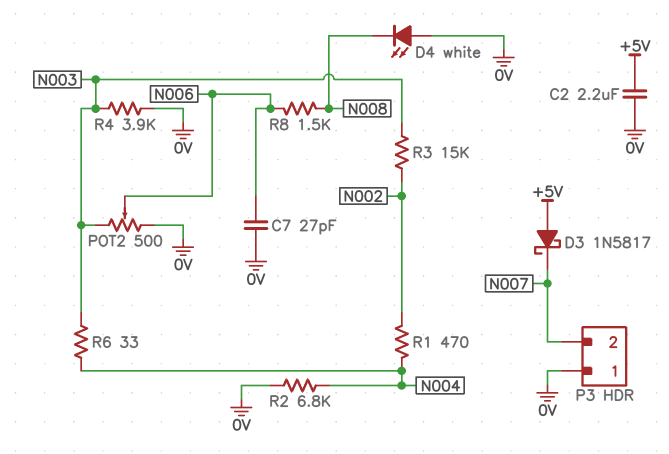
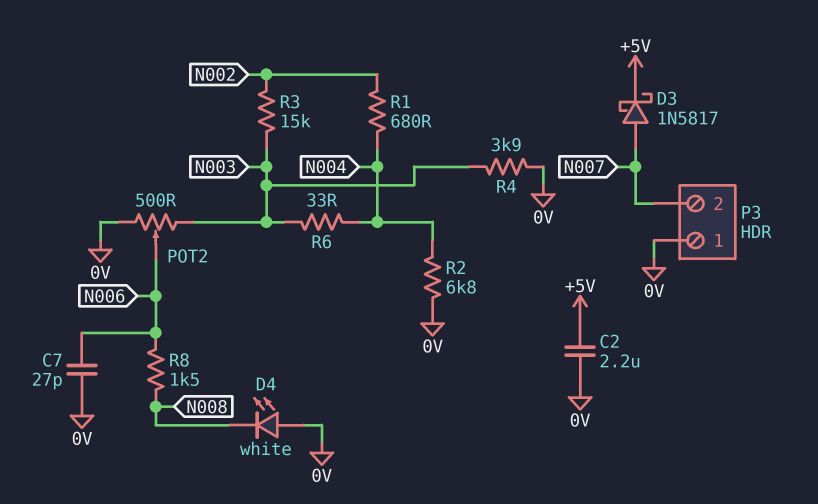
D3: schottky 1N5817 (A +5V, K N007) -> schottky 1N5817 (A N007, K +5V)
R1: 470 (N002, N004) -> 680 (N002, N004)

